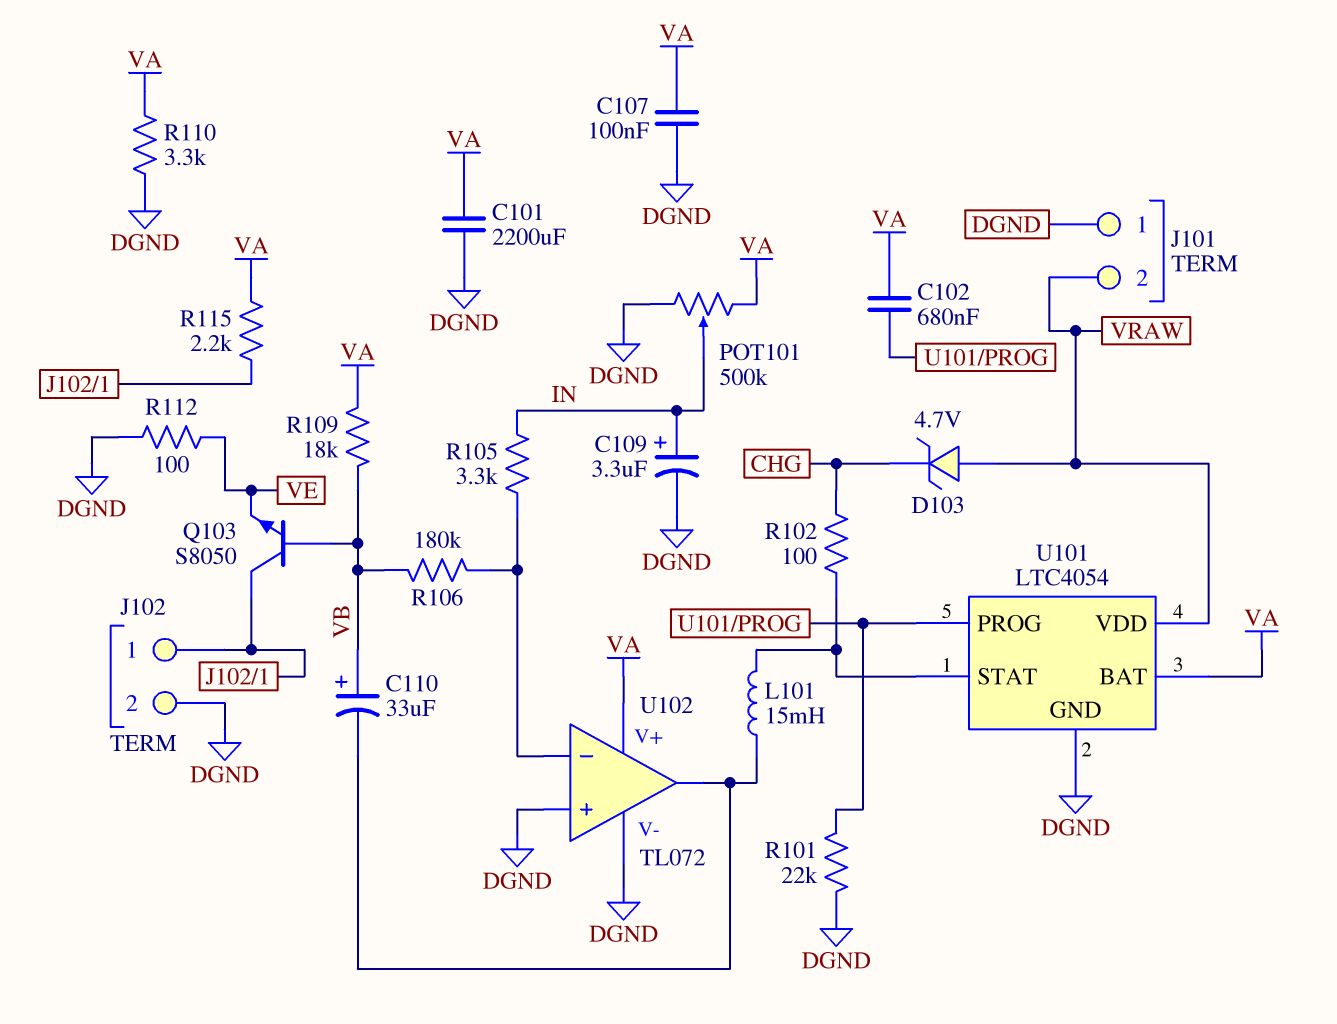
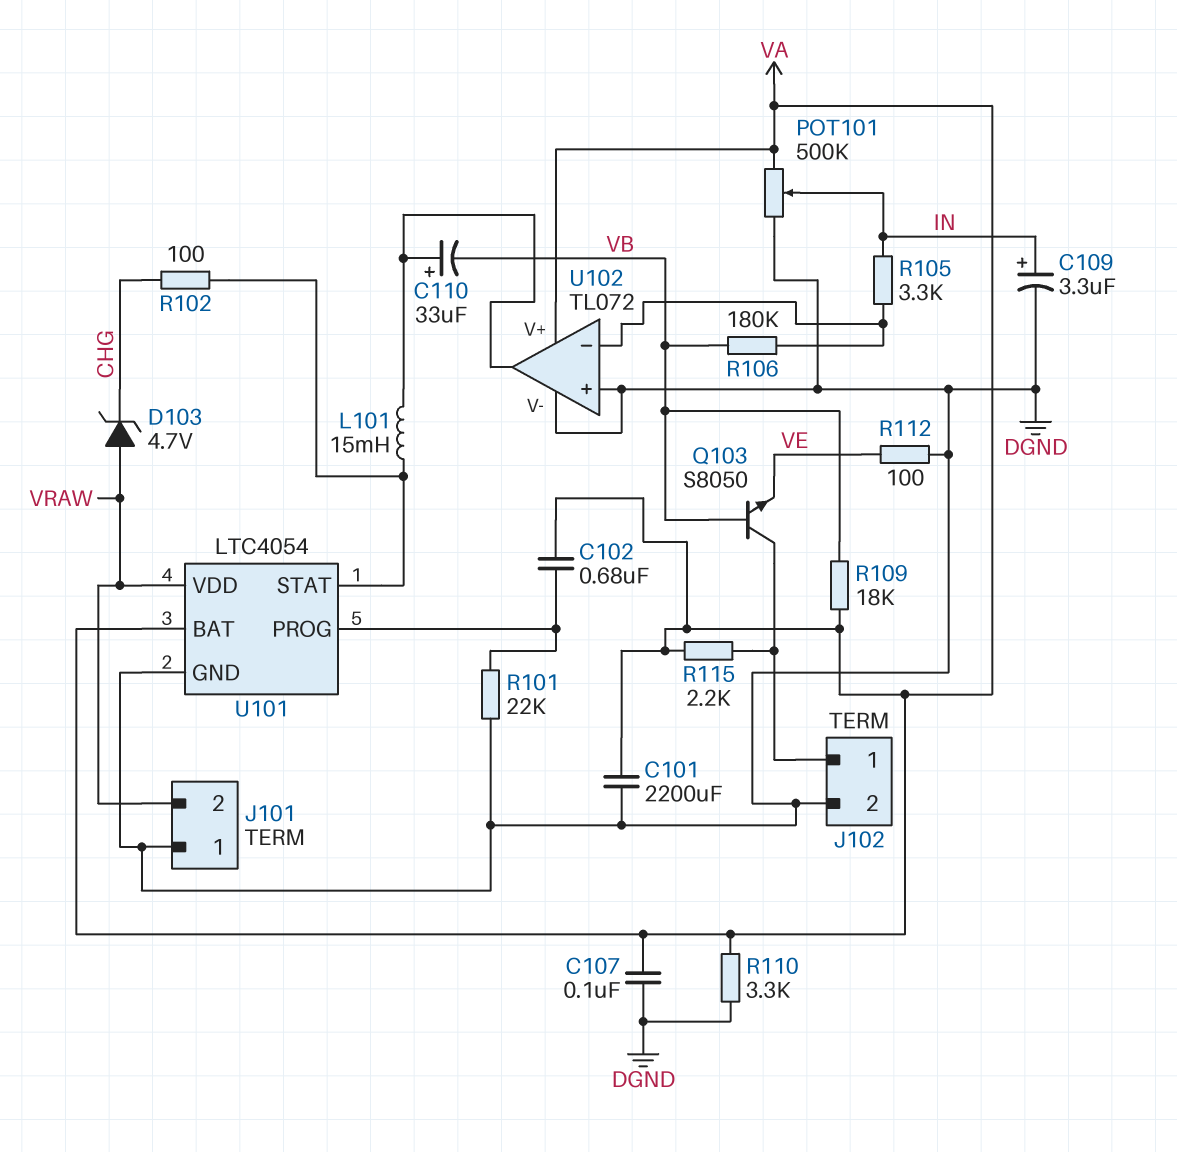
C110: 33uF (plus VB, minus U102/out) -> 33uF (plus U102/out, minus VB)

